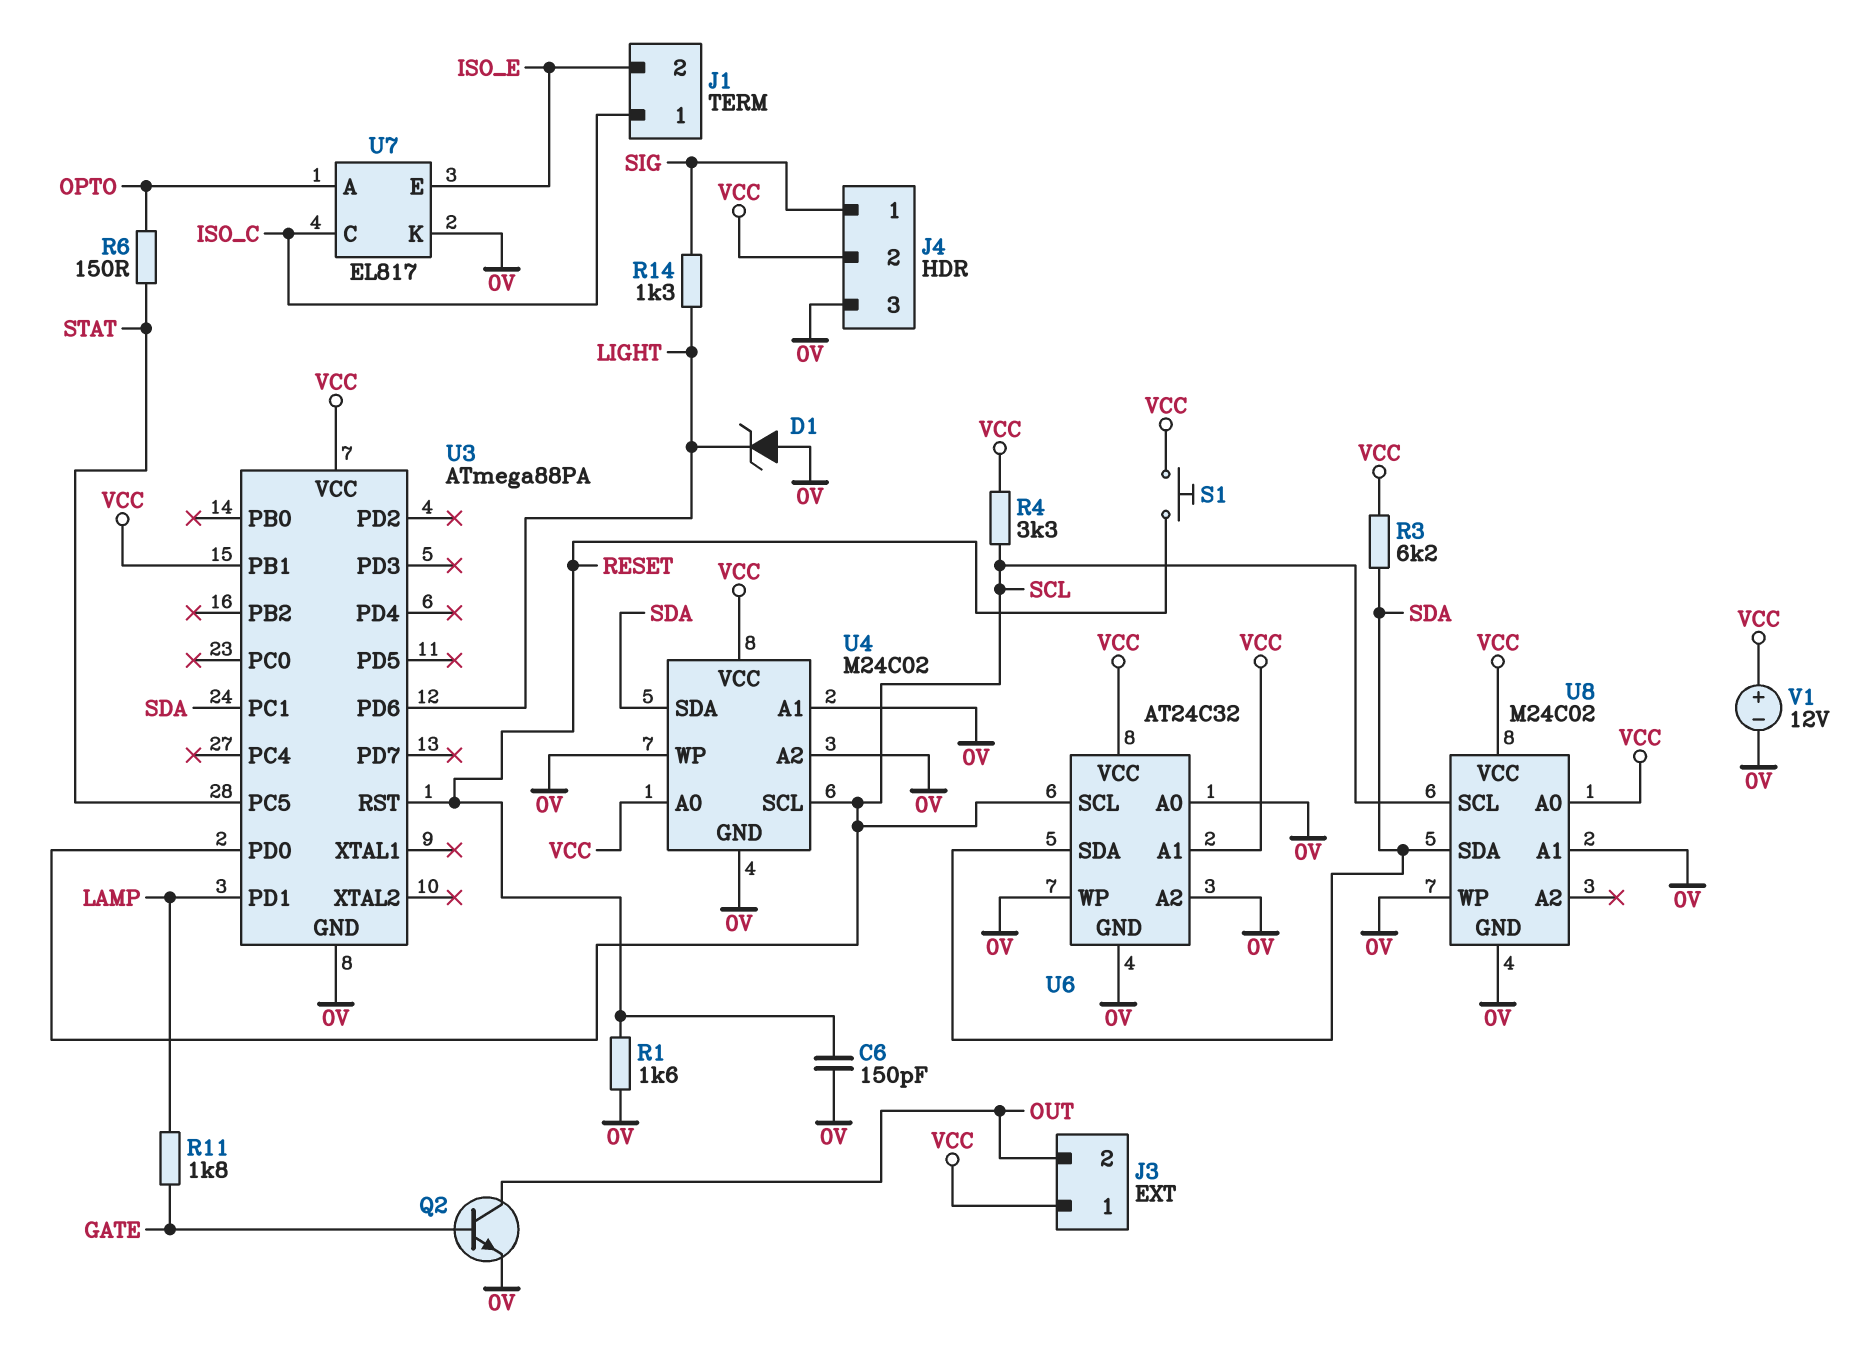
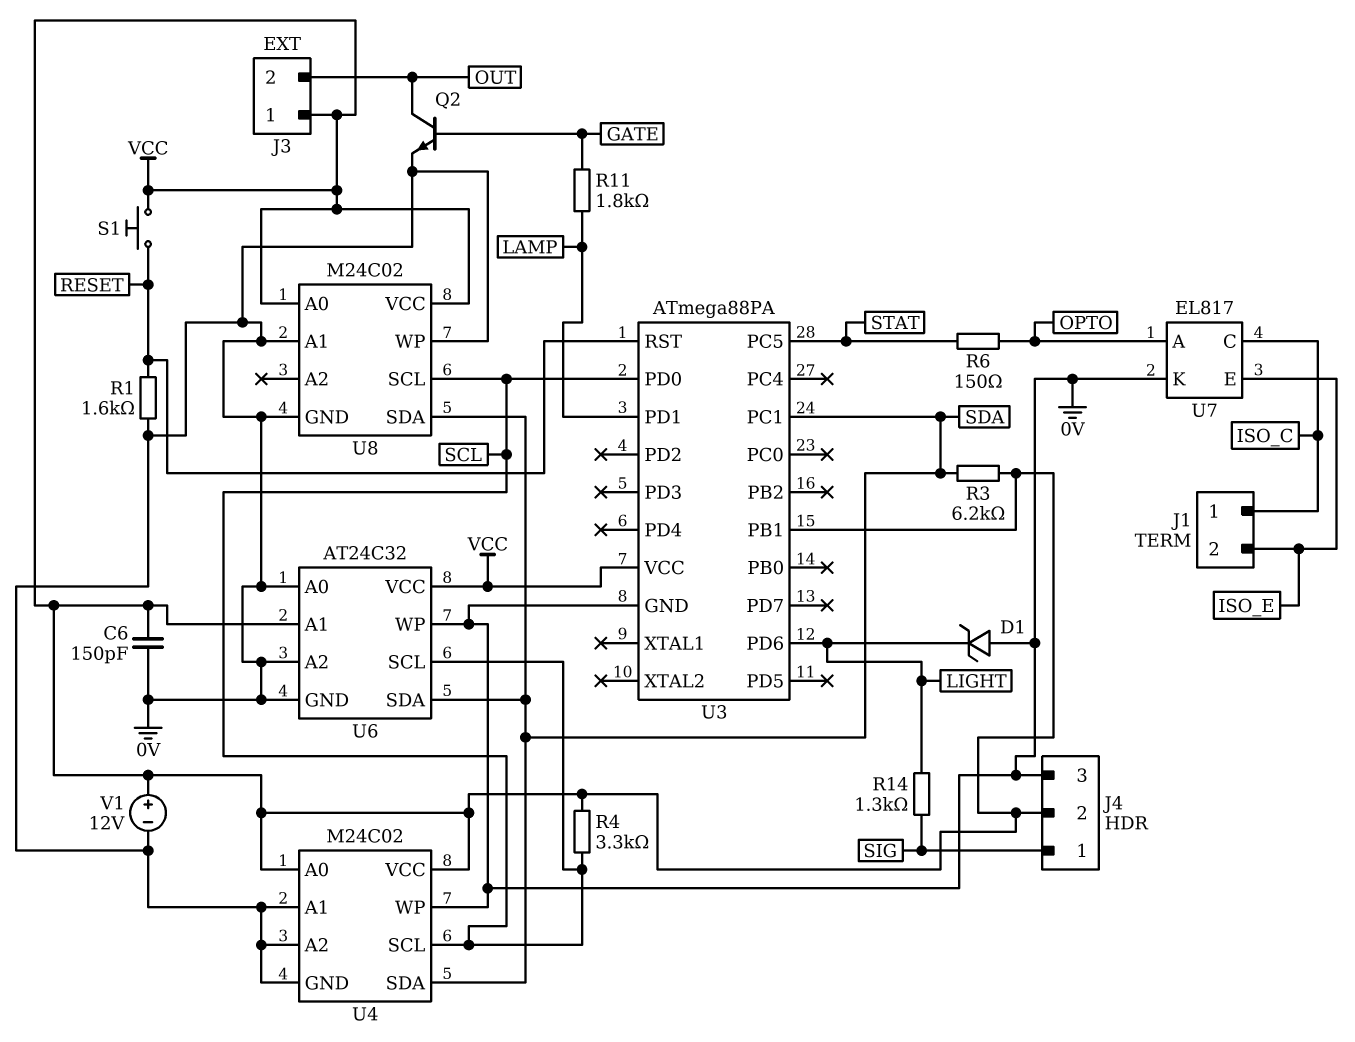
C6: 150pF (0V, RESET) -> 150pF (0V, VCC)

